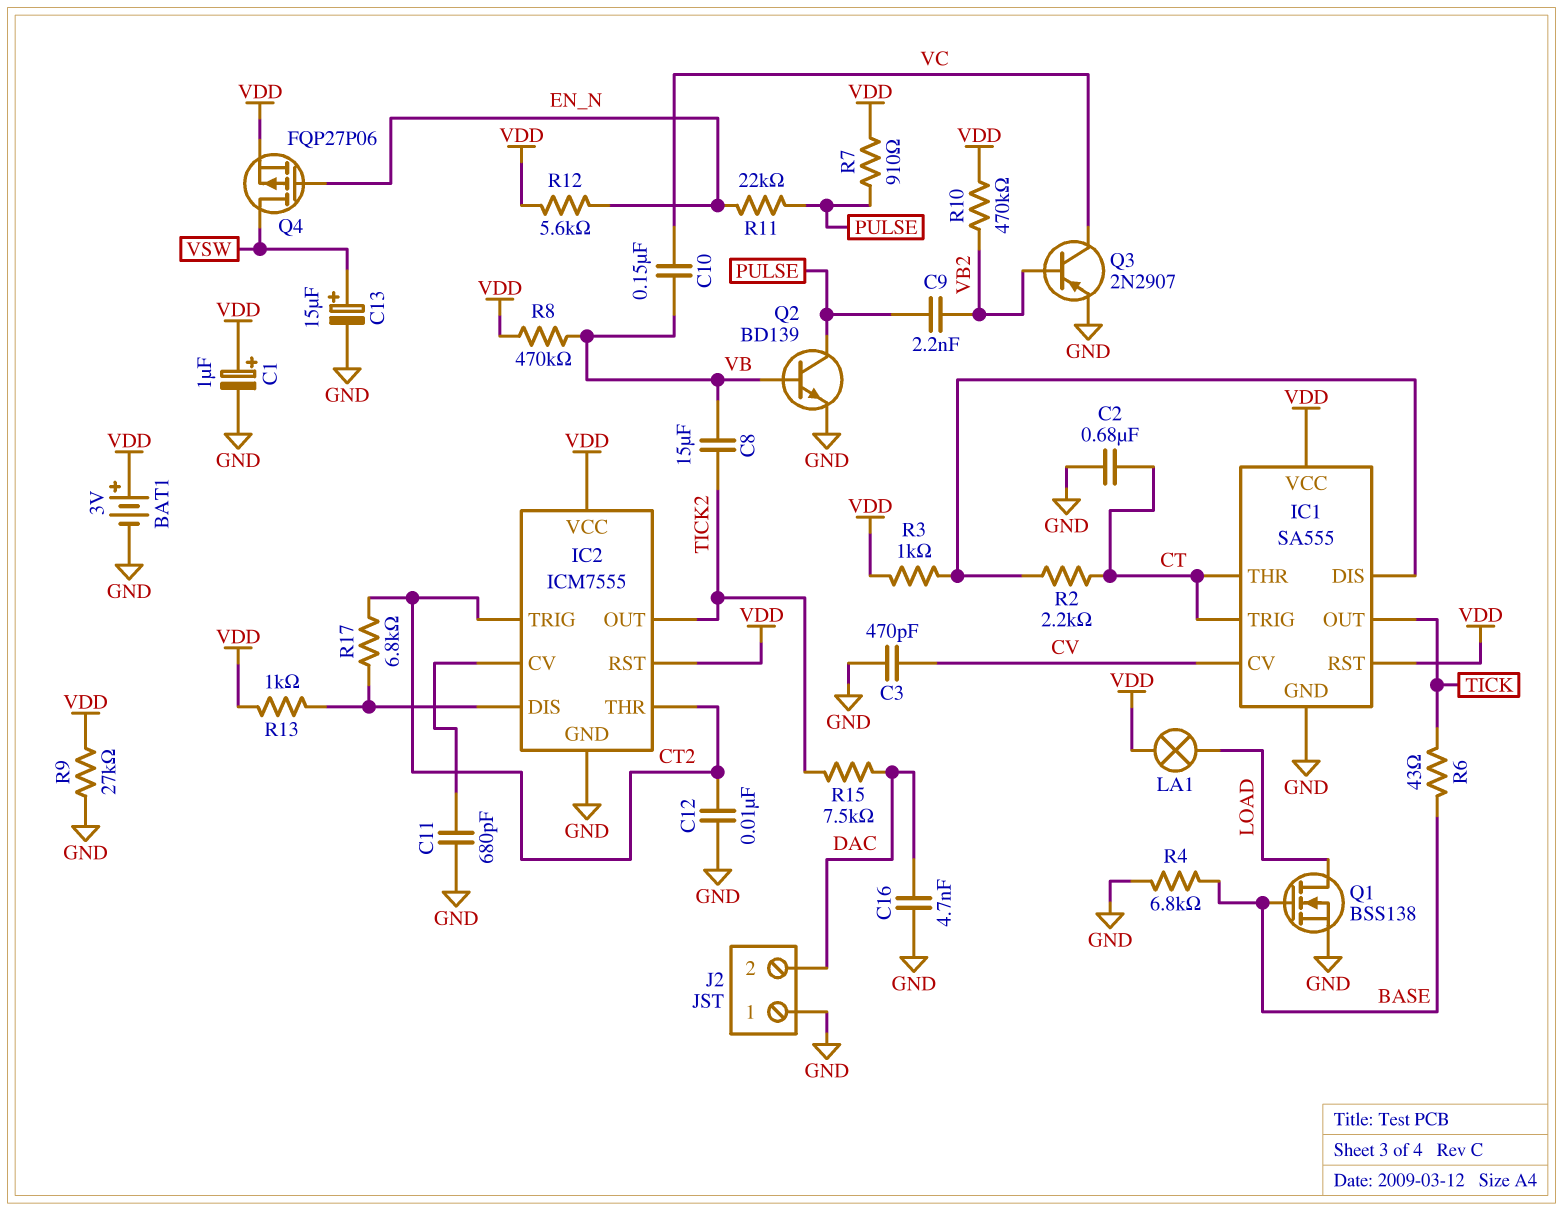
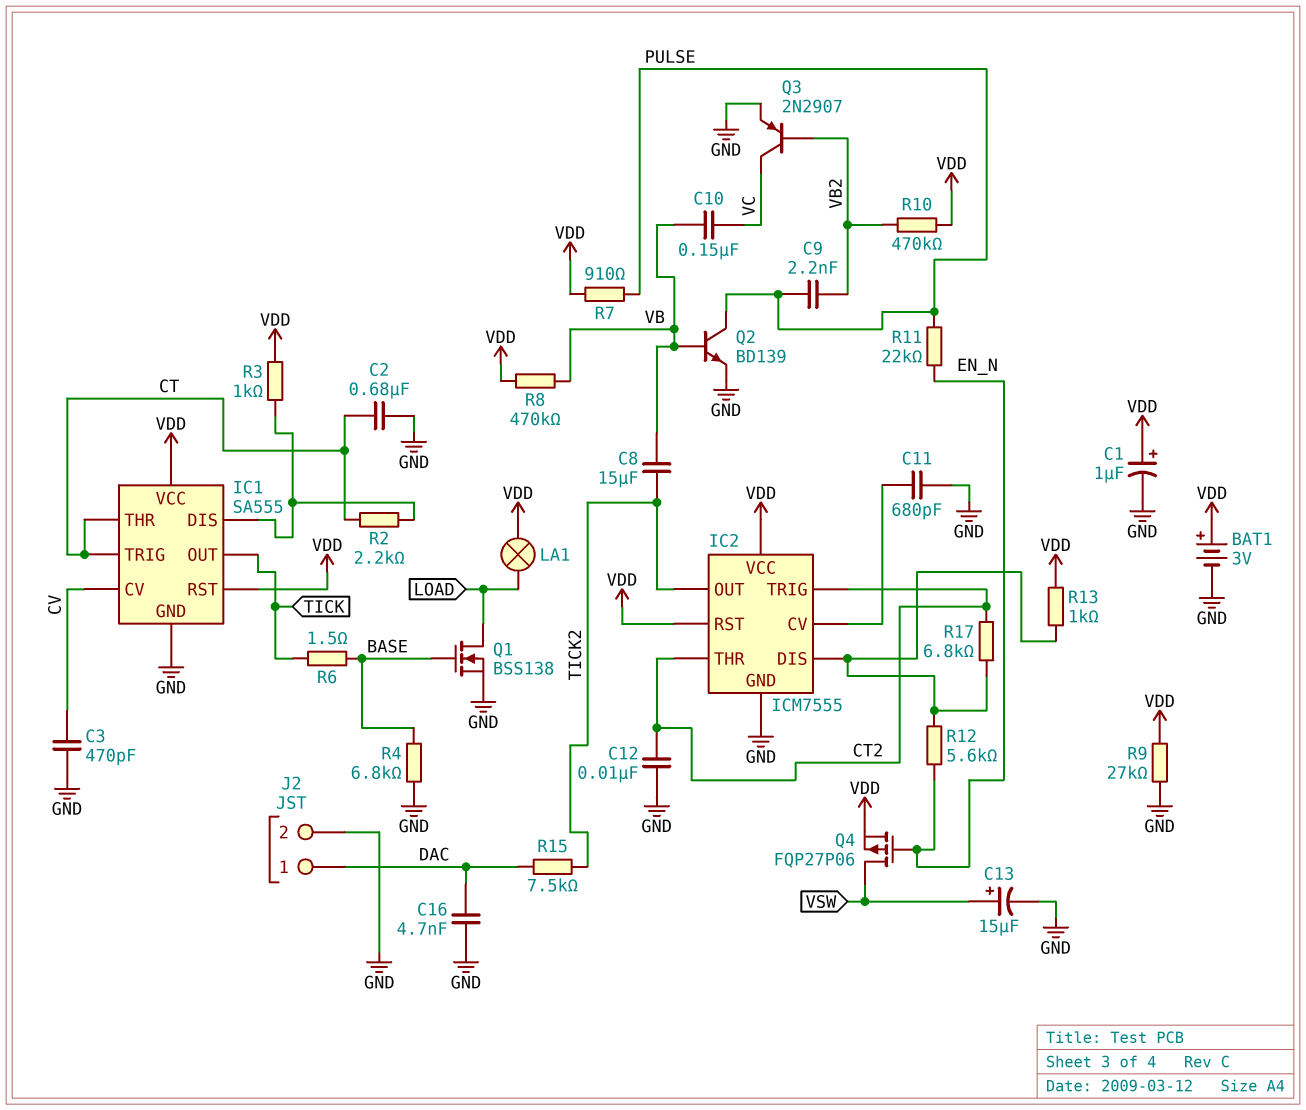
J2 pin 1: GND -> DAC
J2 pin 2: DAC -> GND
R6: 43 (BASE, TICK) -> 1.5 (BASE, TICK)
R12: 5.6k (EN_N, VDD) -> 5.6k (EN_N, IC2/DIS)

